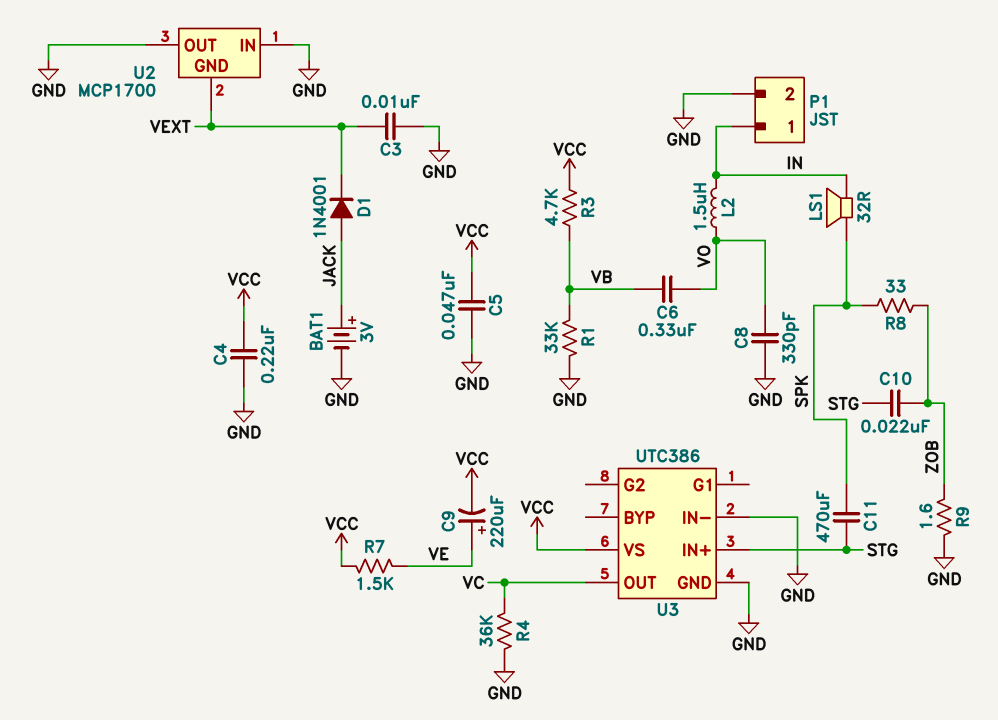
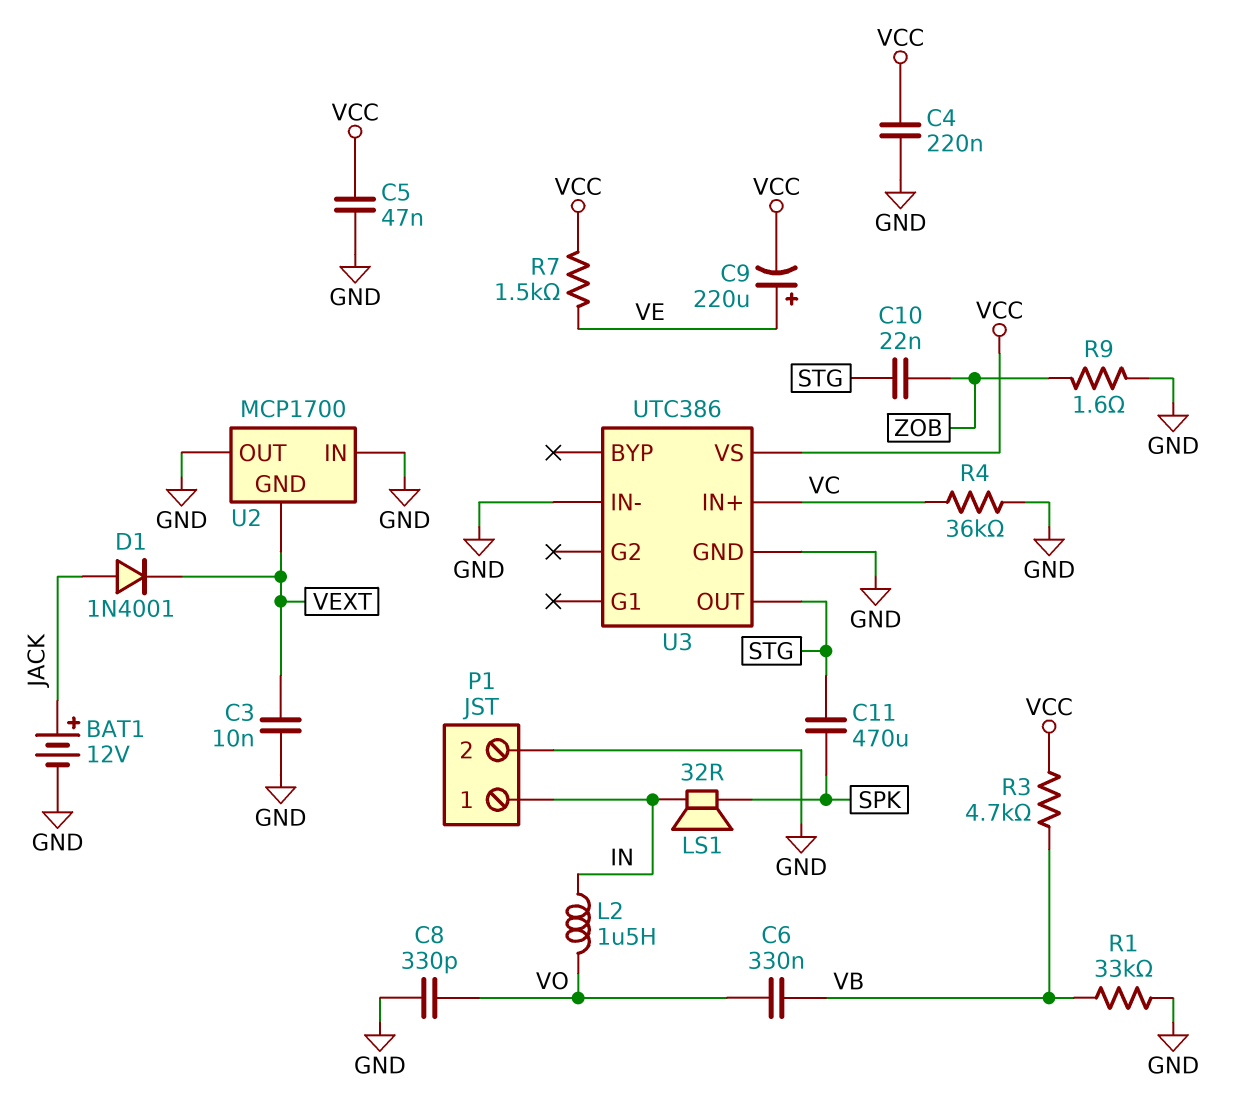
BAT1: 3V (plus JACK, minus GND) -> 12V (plus JACK, minus GND)
R8: 33 (SPK, ZOB) -> none
U3 pin IN+: STG -> VC
U3 pin OUT: VC -> STG

